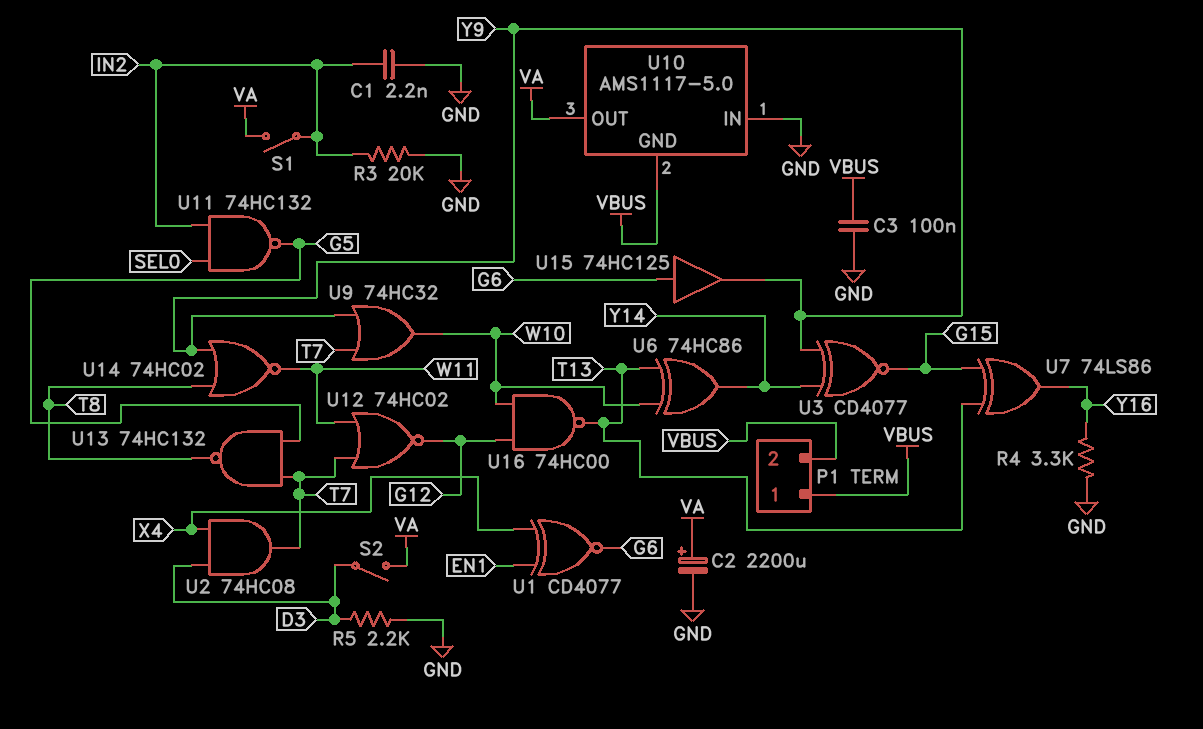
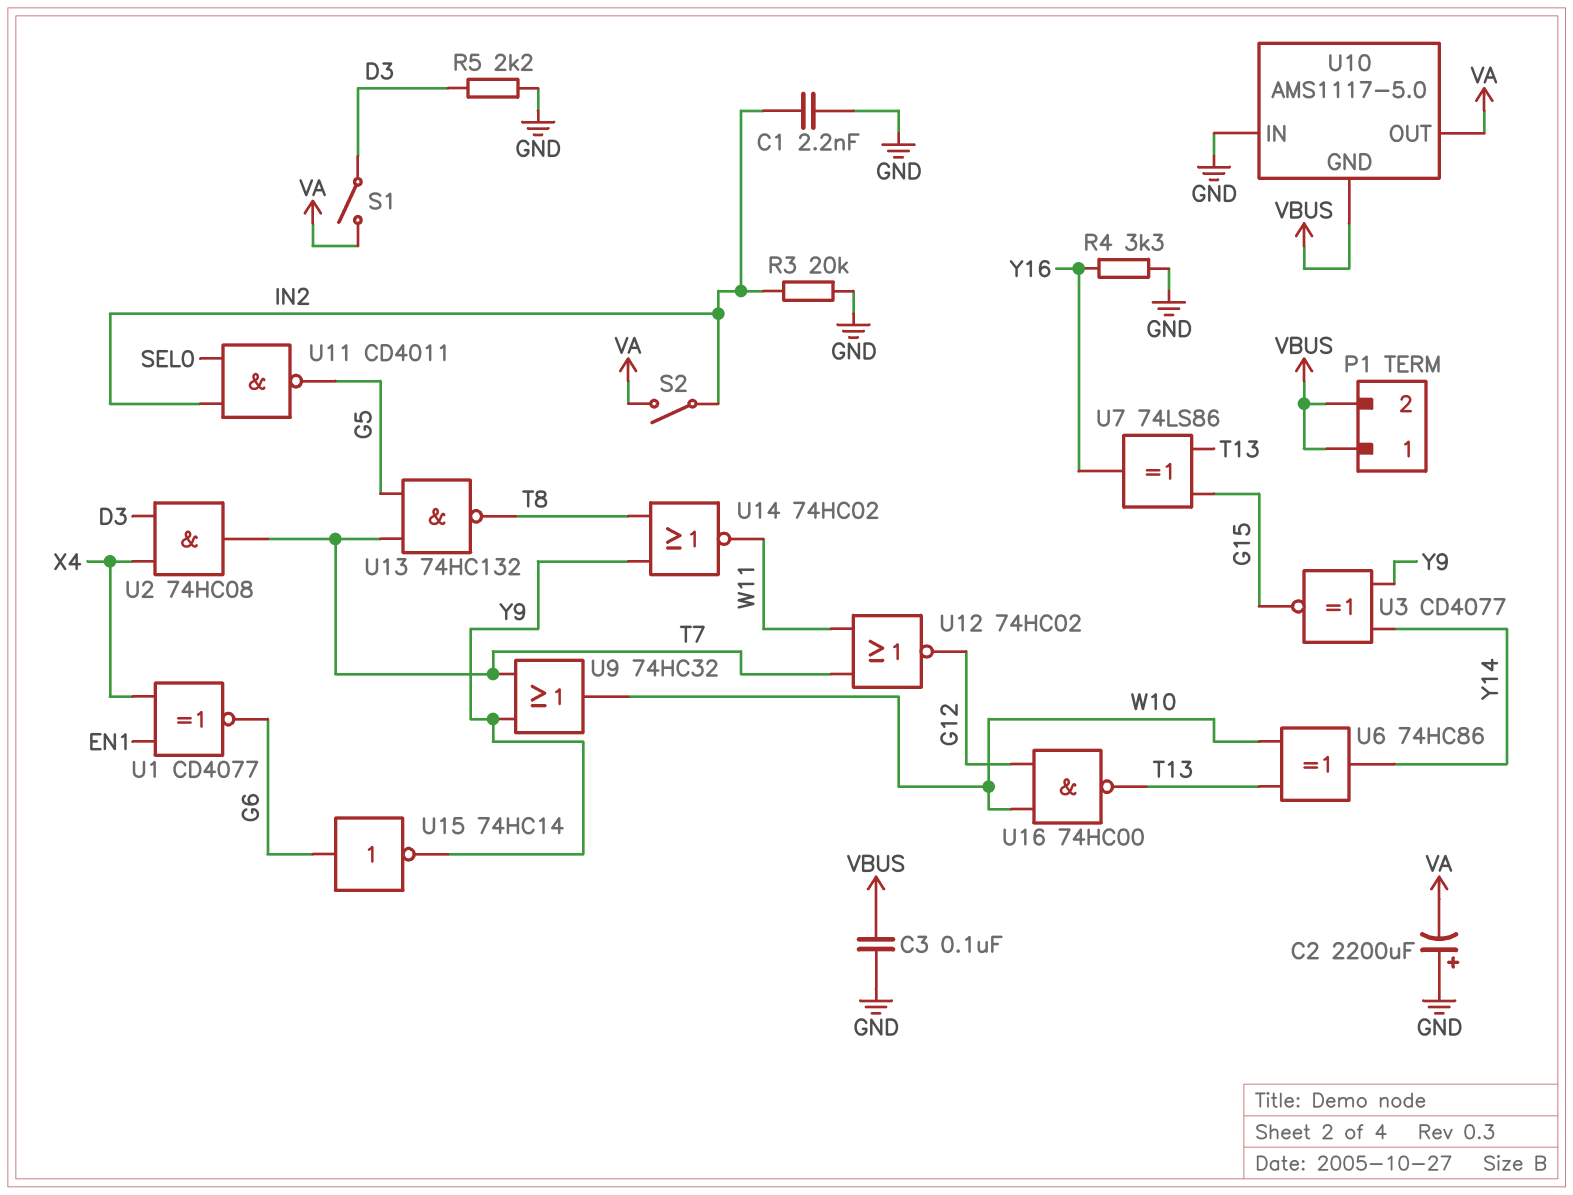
C2: 2200uF (plus VA, minus GND) -> 2200uF (plus GND, minus VA)
S1: switch (IN2, VA) -> switch (D3, VA)
S2: switch (D3, VA) -> switch (IN2, VA)
U11: NAND 74HC132 (in IN2, in SEL0, out G5) -> NAND CD4011 (in IN2, in SEL0, out G5)
U15: buffer 74HC125 (in G6, out Y9) -> NOT 74HC14 (in G6, out Y9)

